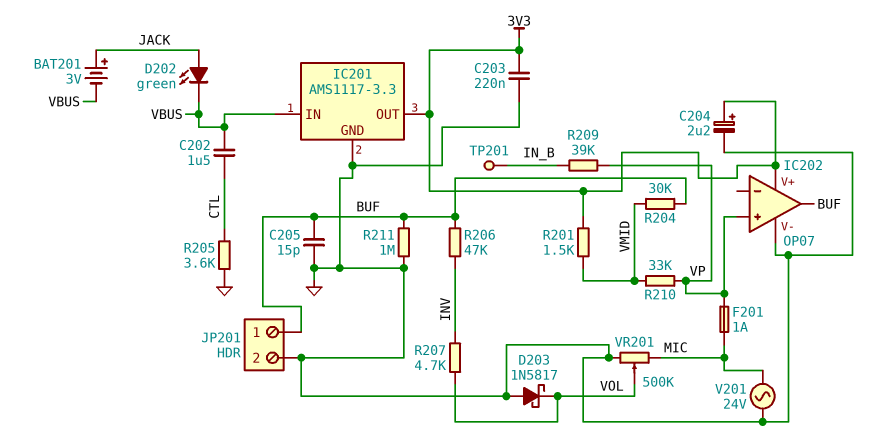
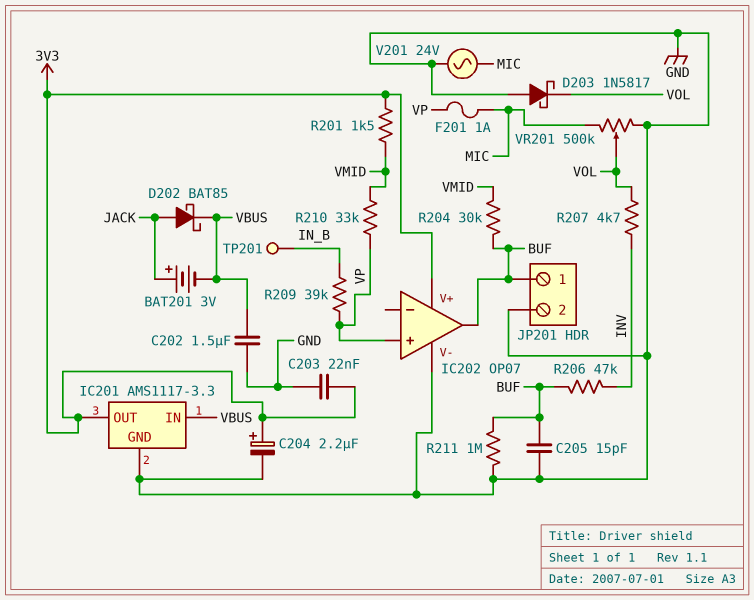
C202: 1.5uF (CTL, VBUS) -> 1.5uF (GND, VBUS)
C203: 220nF (3V3, GND) -> 22nF (3V3, GND)
D202: LED green (A JACK, K VBUS) -> schottky BAT85 (A JACK, K VBUS)
R205: 3.6k (CTL, GND) -> none

